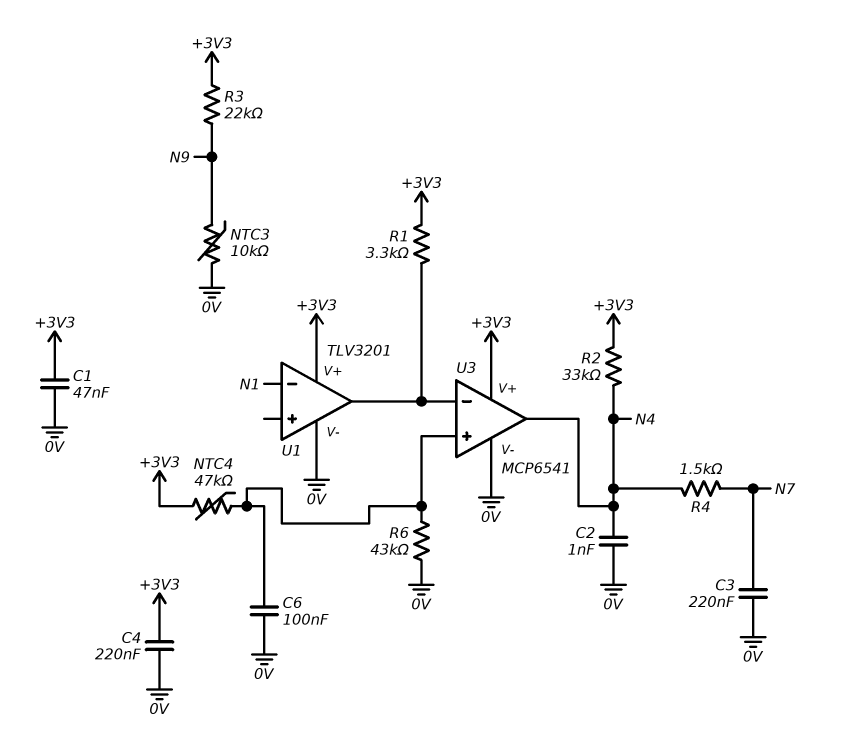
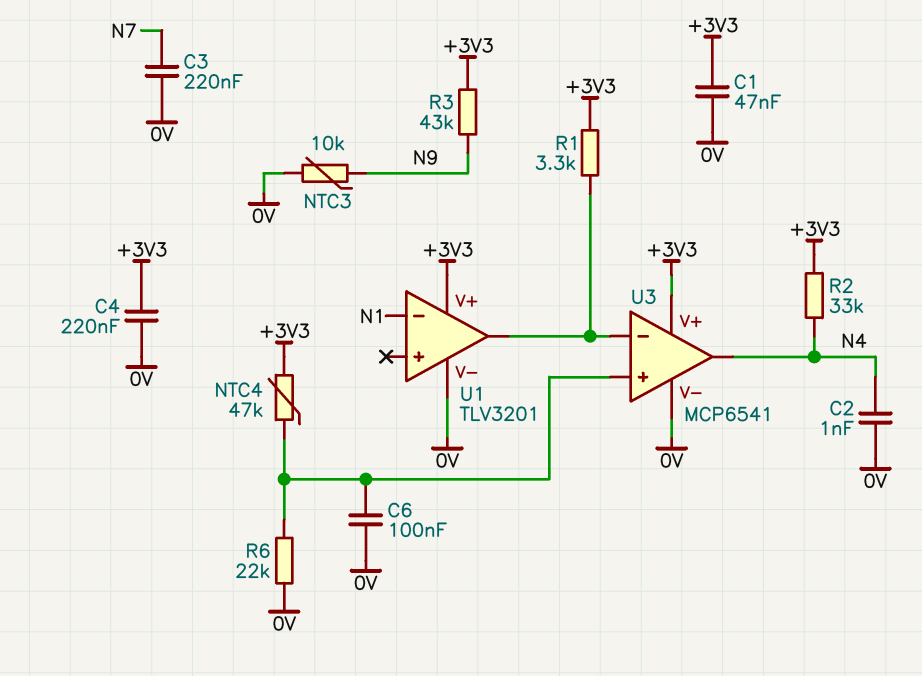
R3: 22k (+3V3, N9) -> 43k (+3V3, N9)
R4: 1.5k (N4, N7) -> none
R6: 43k (0V, U3/in+) -> 22k (0V, U3/in+)

